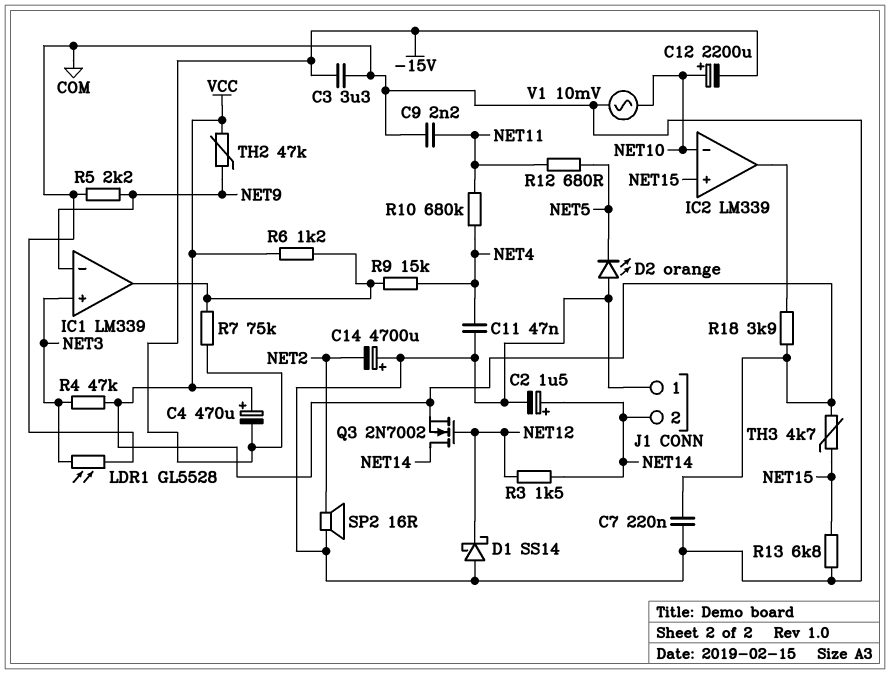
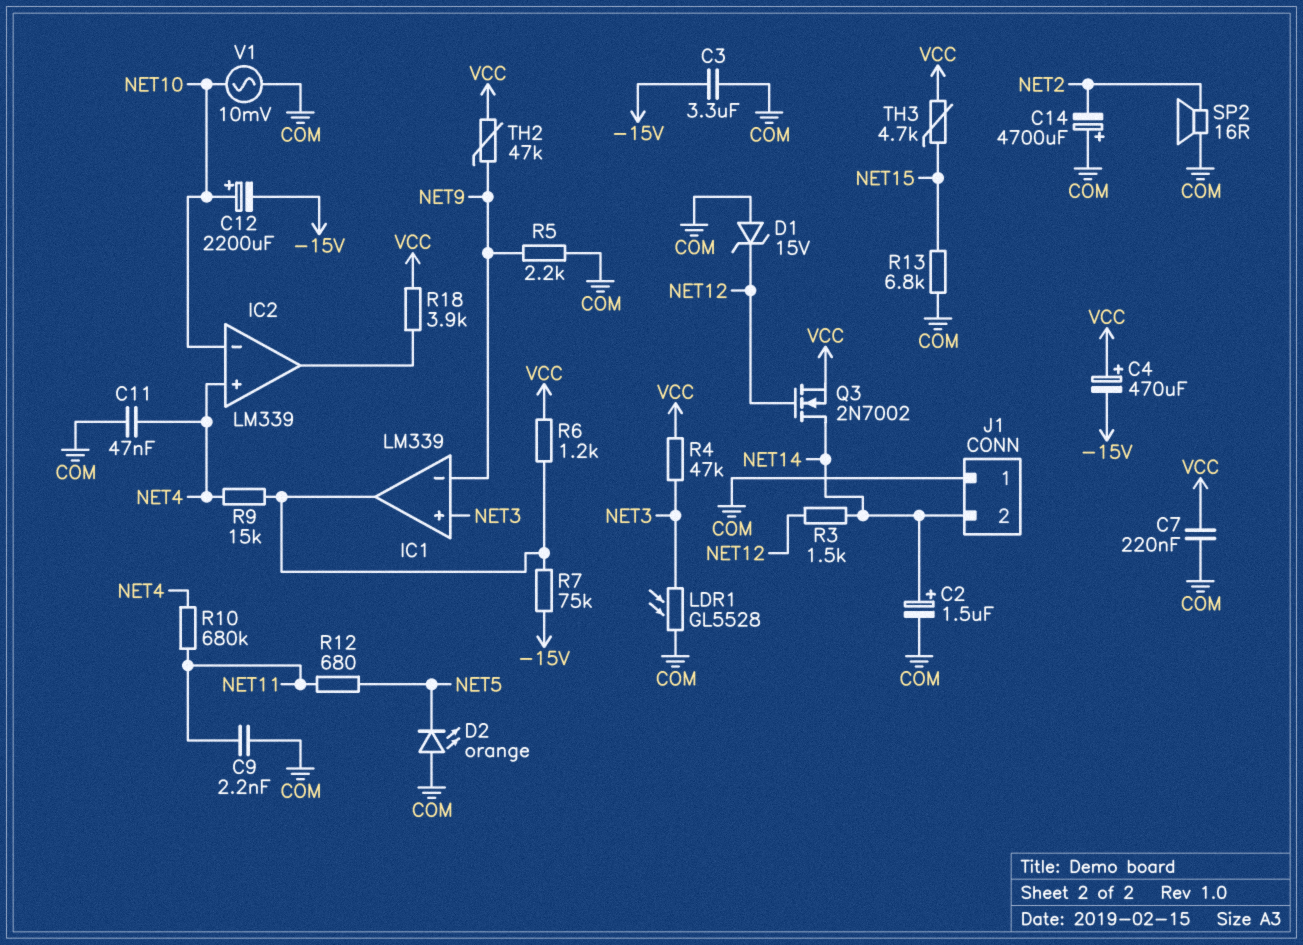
D1: schottky SS14 (A COM, K NET12) -> zener 15V (A COM, K NET12)
IC2 pin in+: NET15 -> NET4

